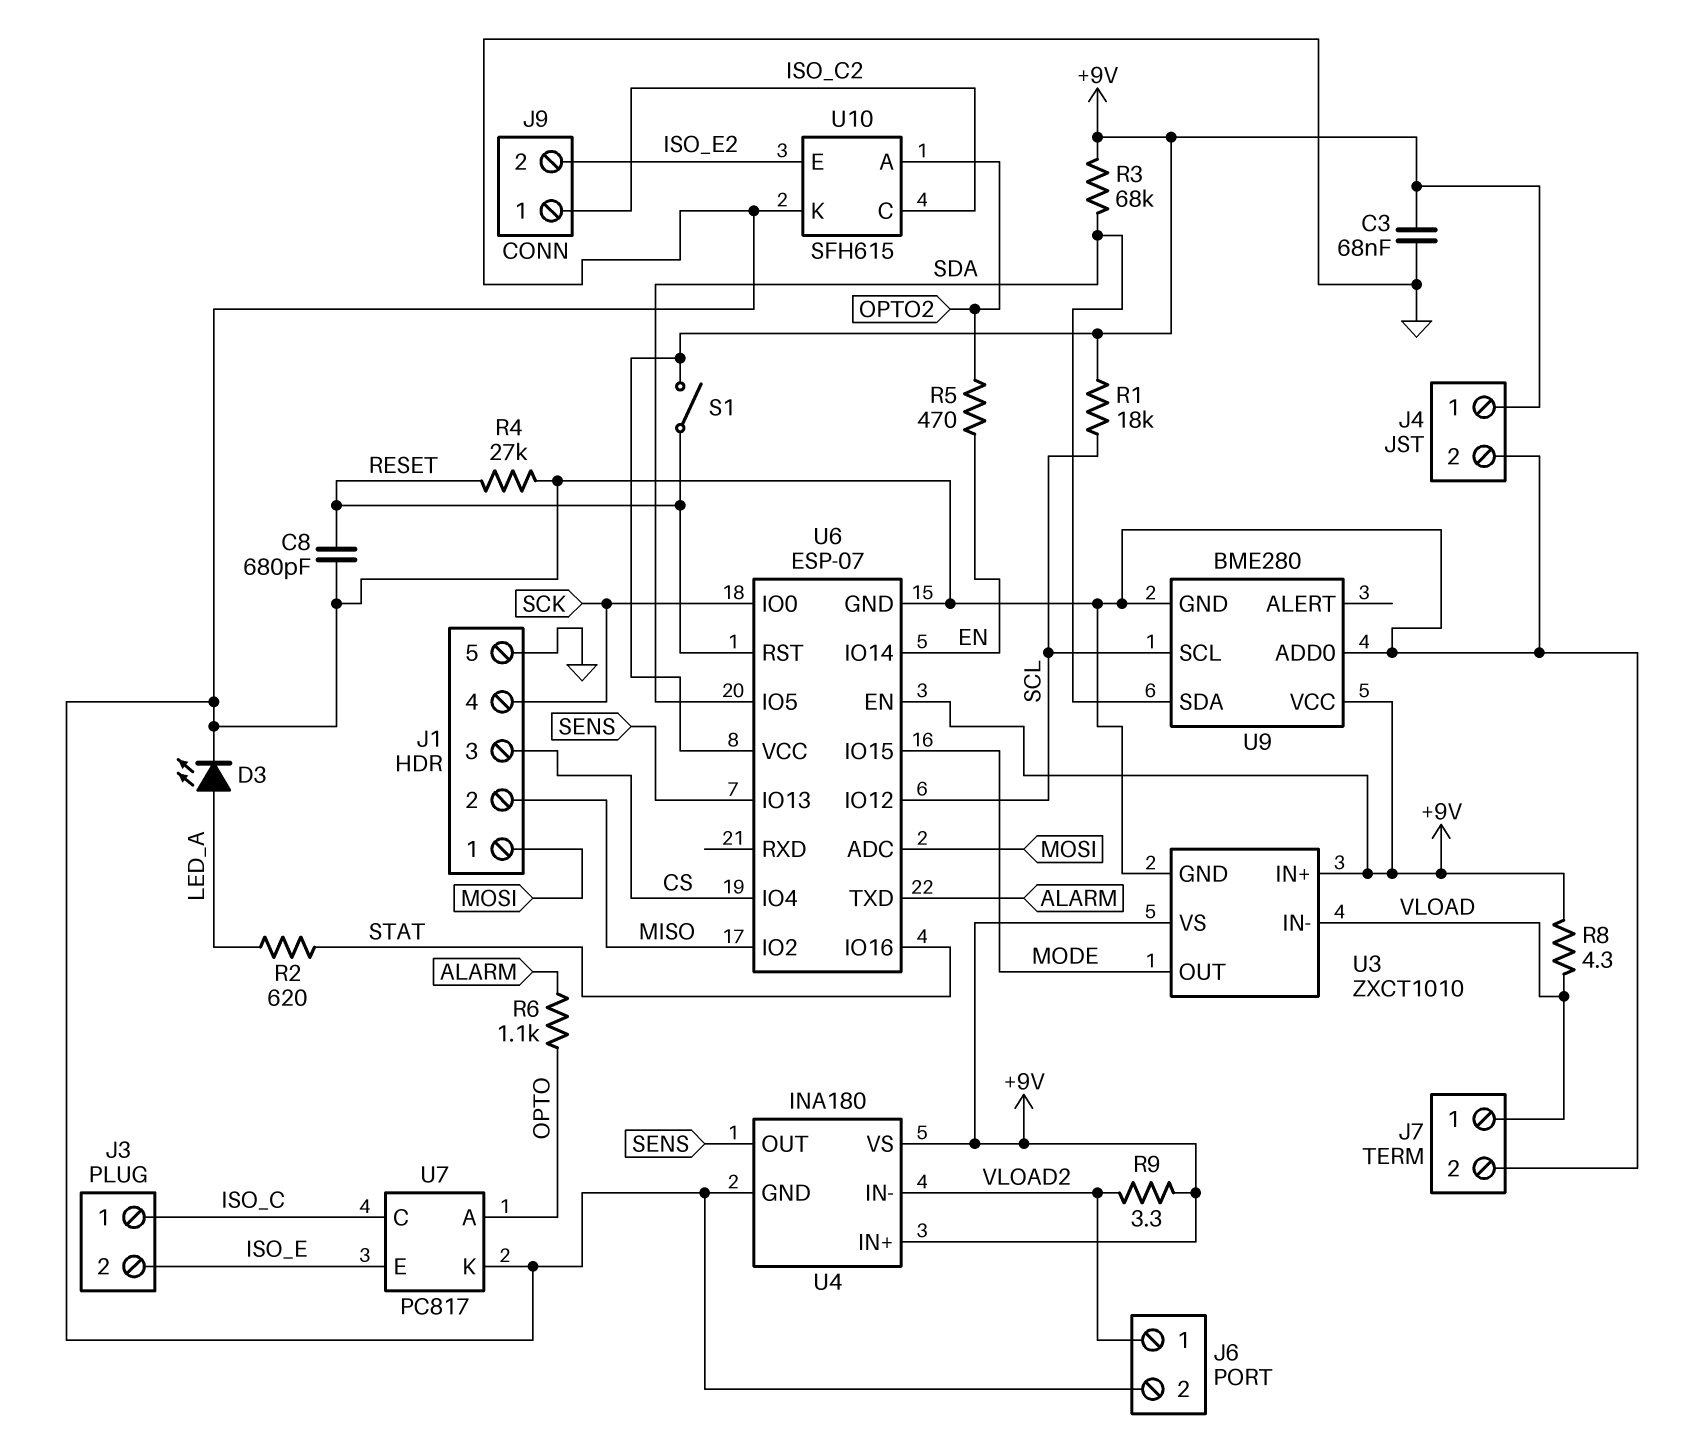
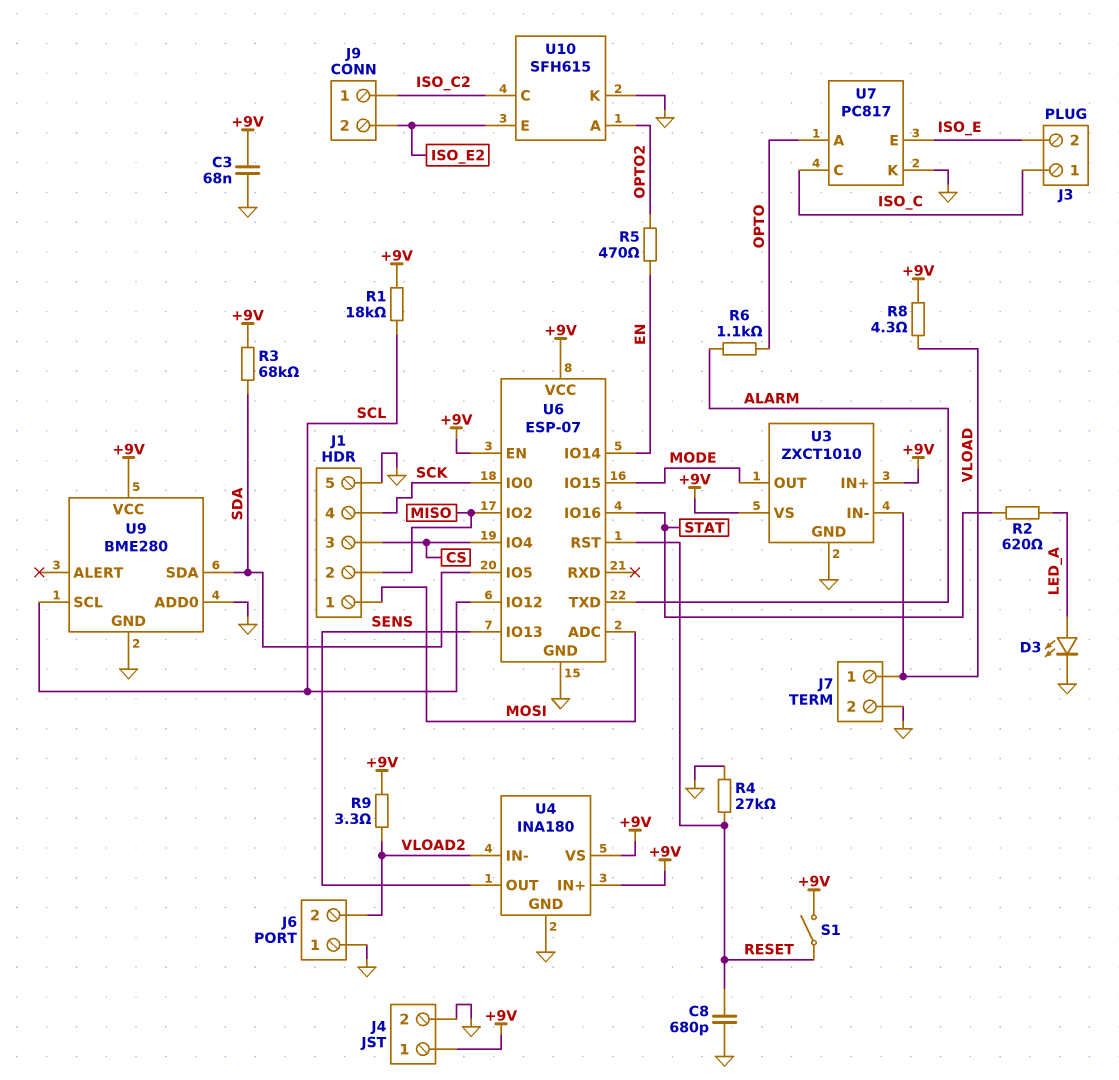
J6 pin 1: VLOAD2 -> GND
J6 pin 2: GND -> VLOAD2

